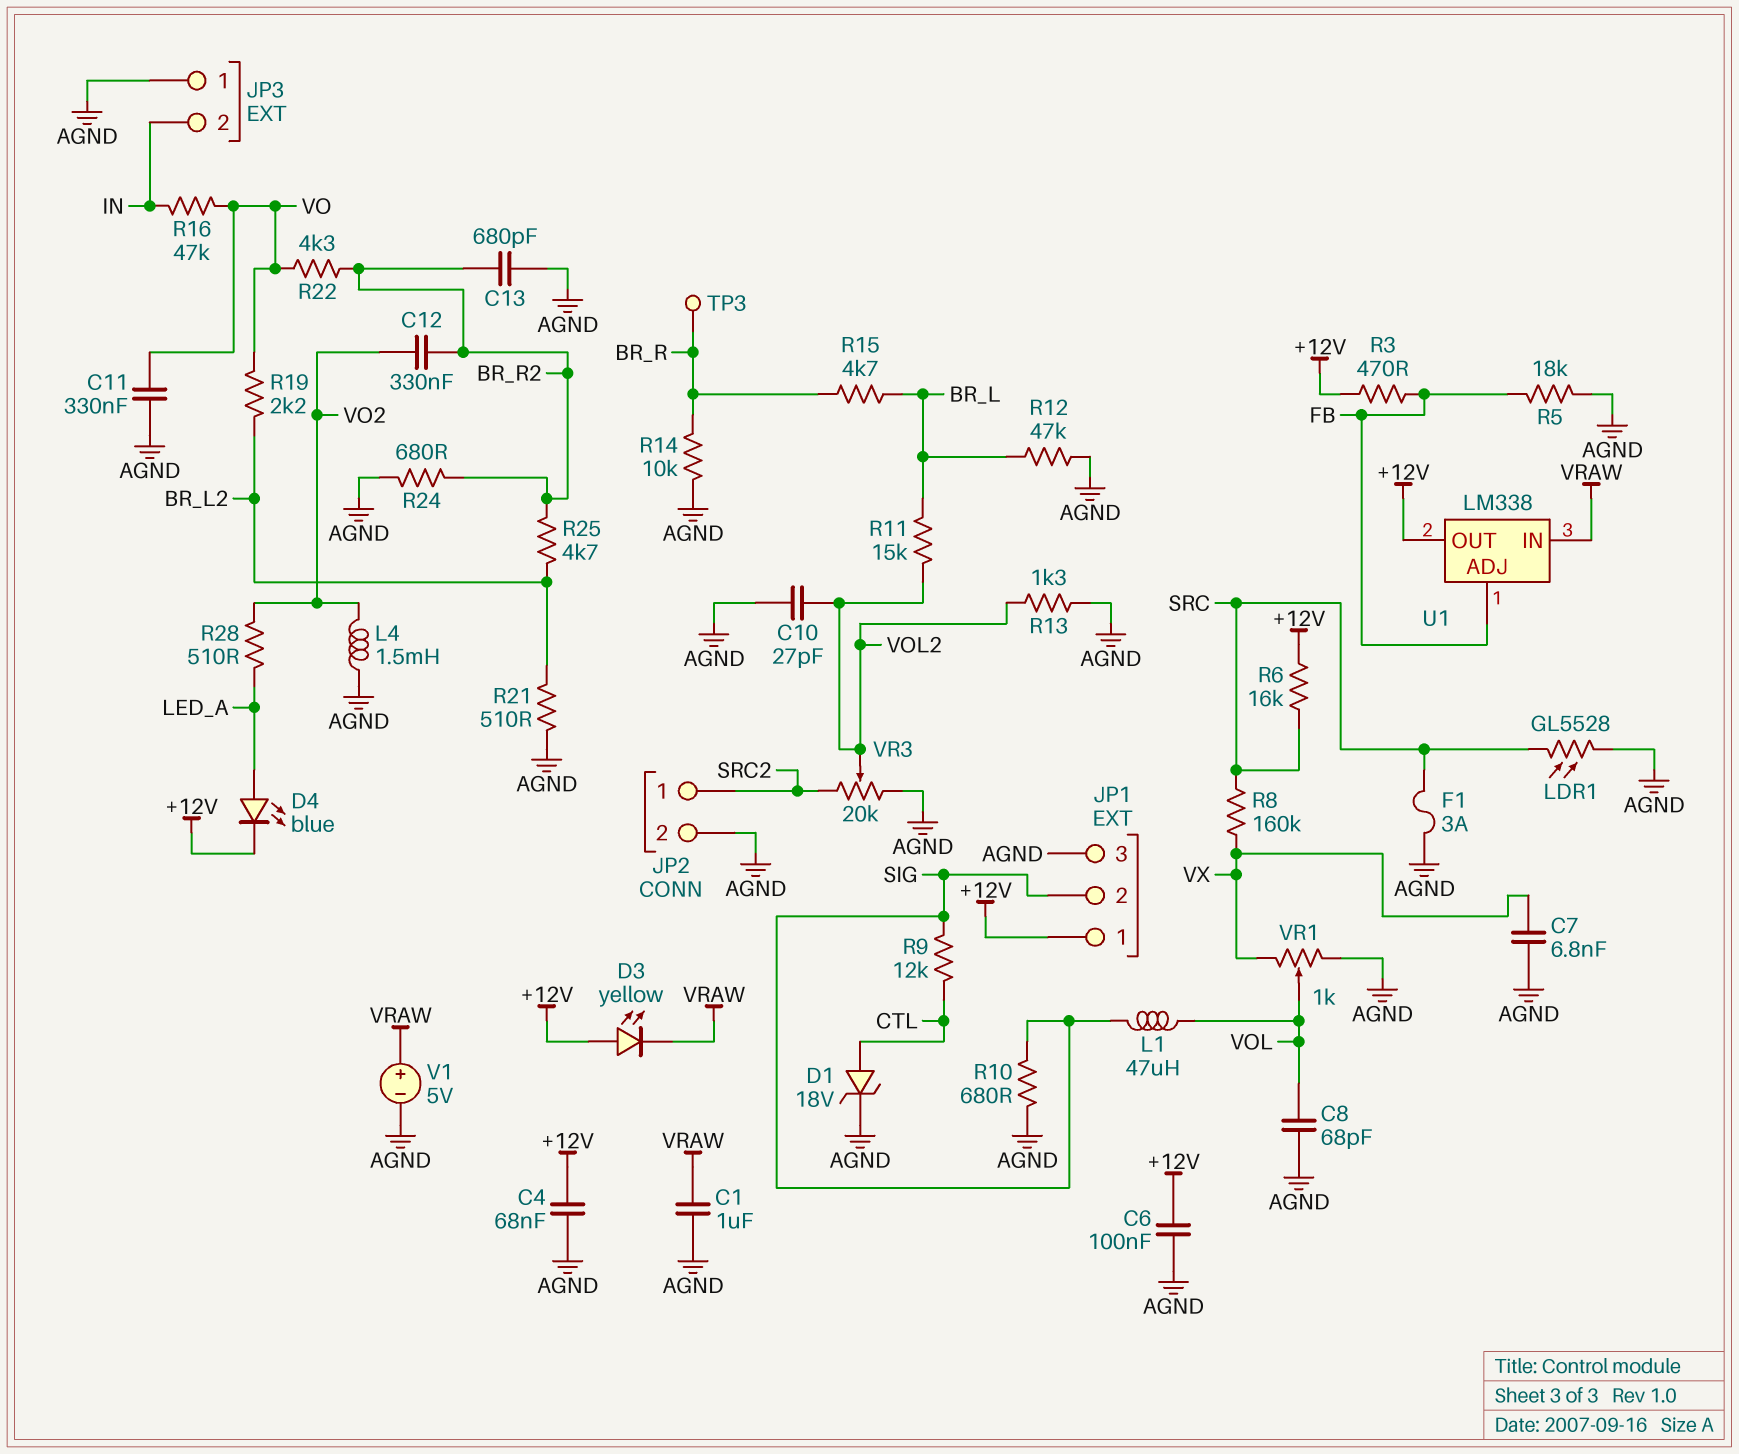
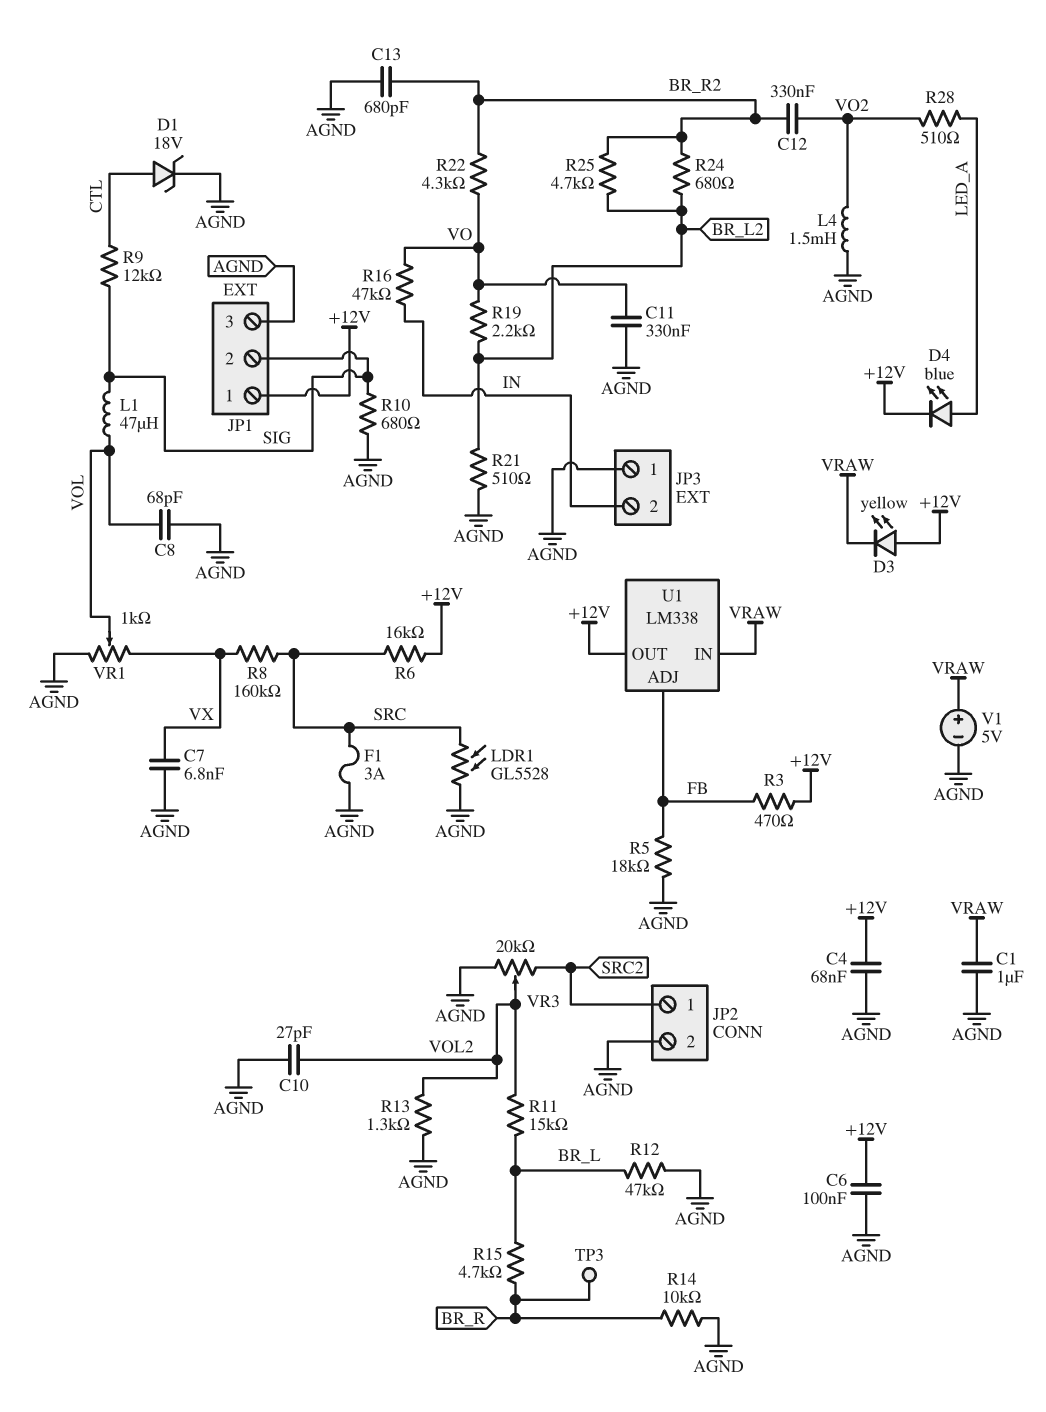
R24: 680 (AGND, BR_R2) -> 680 (BR_L2, BR_R2)

